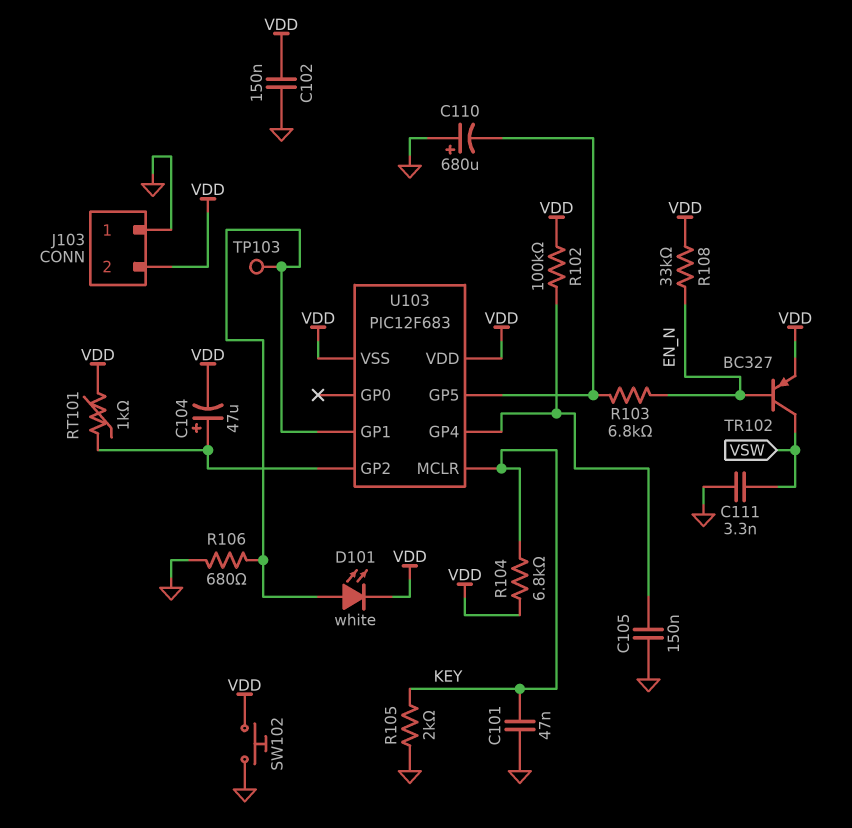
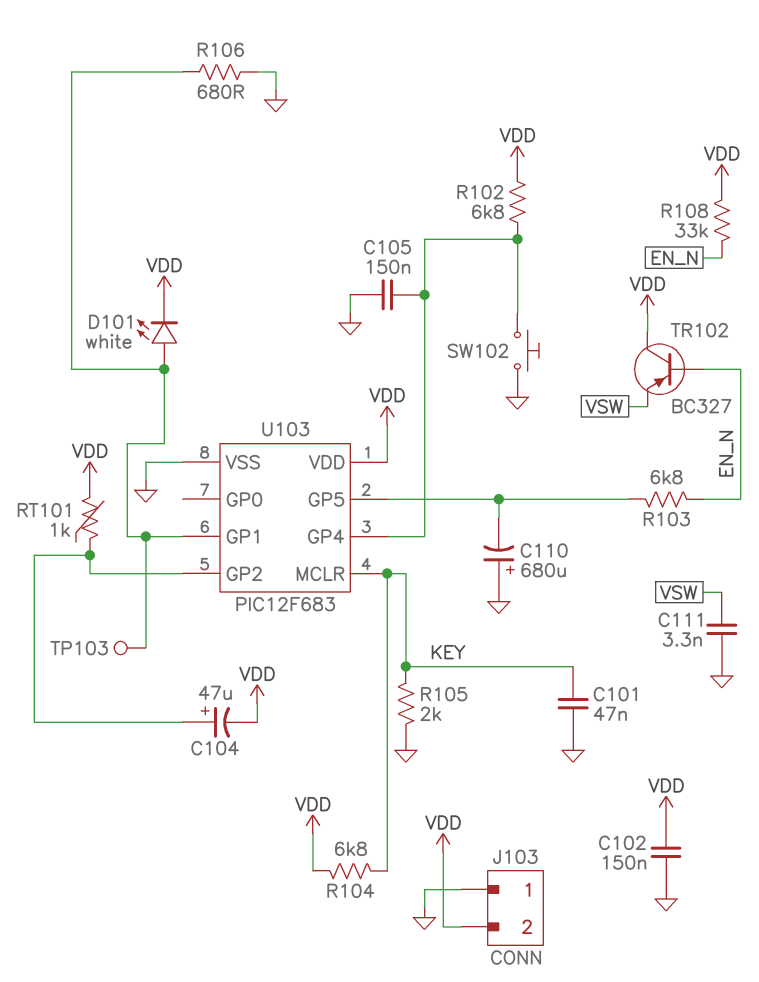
R102: 100k (U103/GP4, VDD) -> 6.8k (U103/GP4, VDD)
SW102: button (GND, VDD) -> button (GND, U103/GP4)
TR102: PNP BC327 (B EN_N, C VSW, E VDD) -> PNP BC327 (B EN_N, C VDD, E VSW)
U103 pin VSS: VDD -> GND

